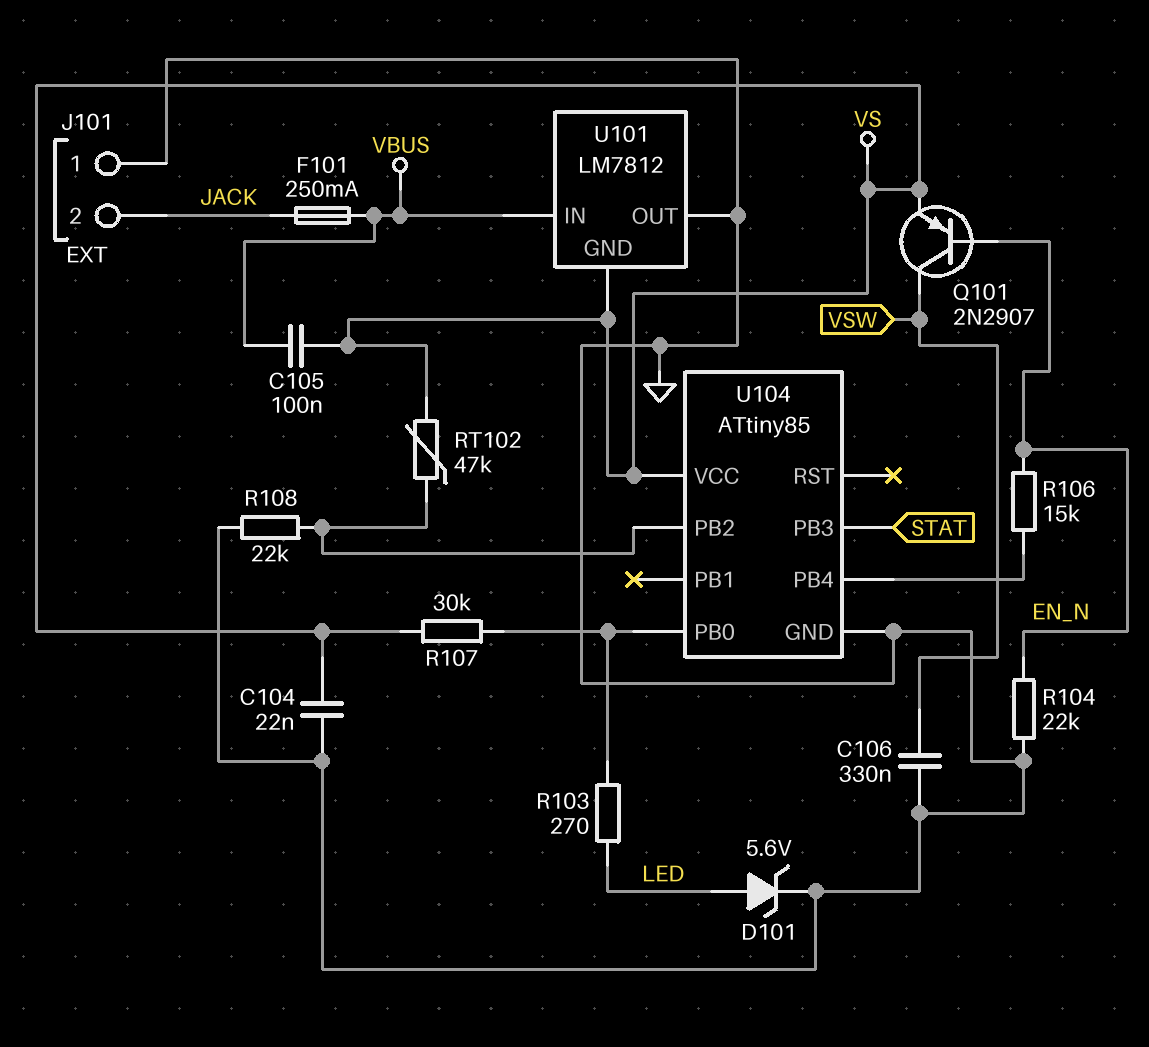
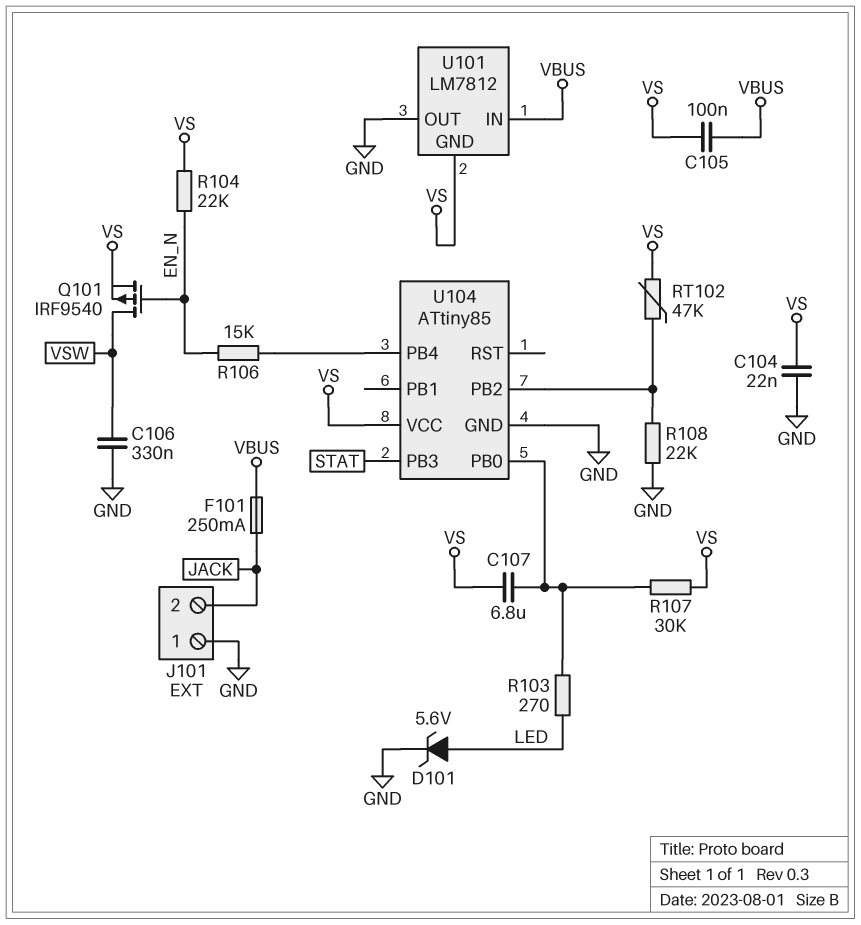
C107: none -> 6.8uF (U104/PB0, VS)
Q101: PNP 2N2907 (B EN_N, C VSW, E VS) -> PMOS IRF9540 (G EN_N, D VSW, S VS)
R104: 22k (EN_N, GND) -> 22k (EN_N, VS)

